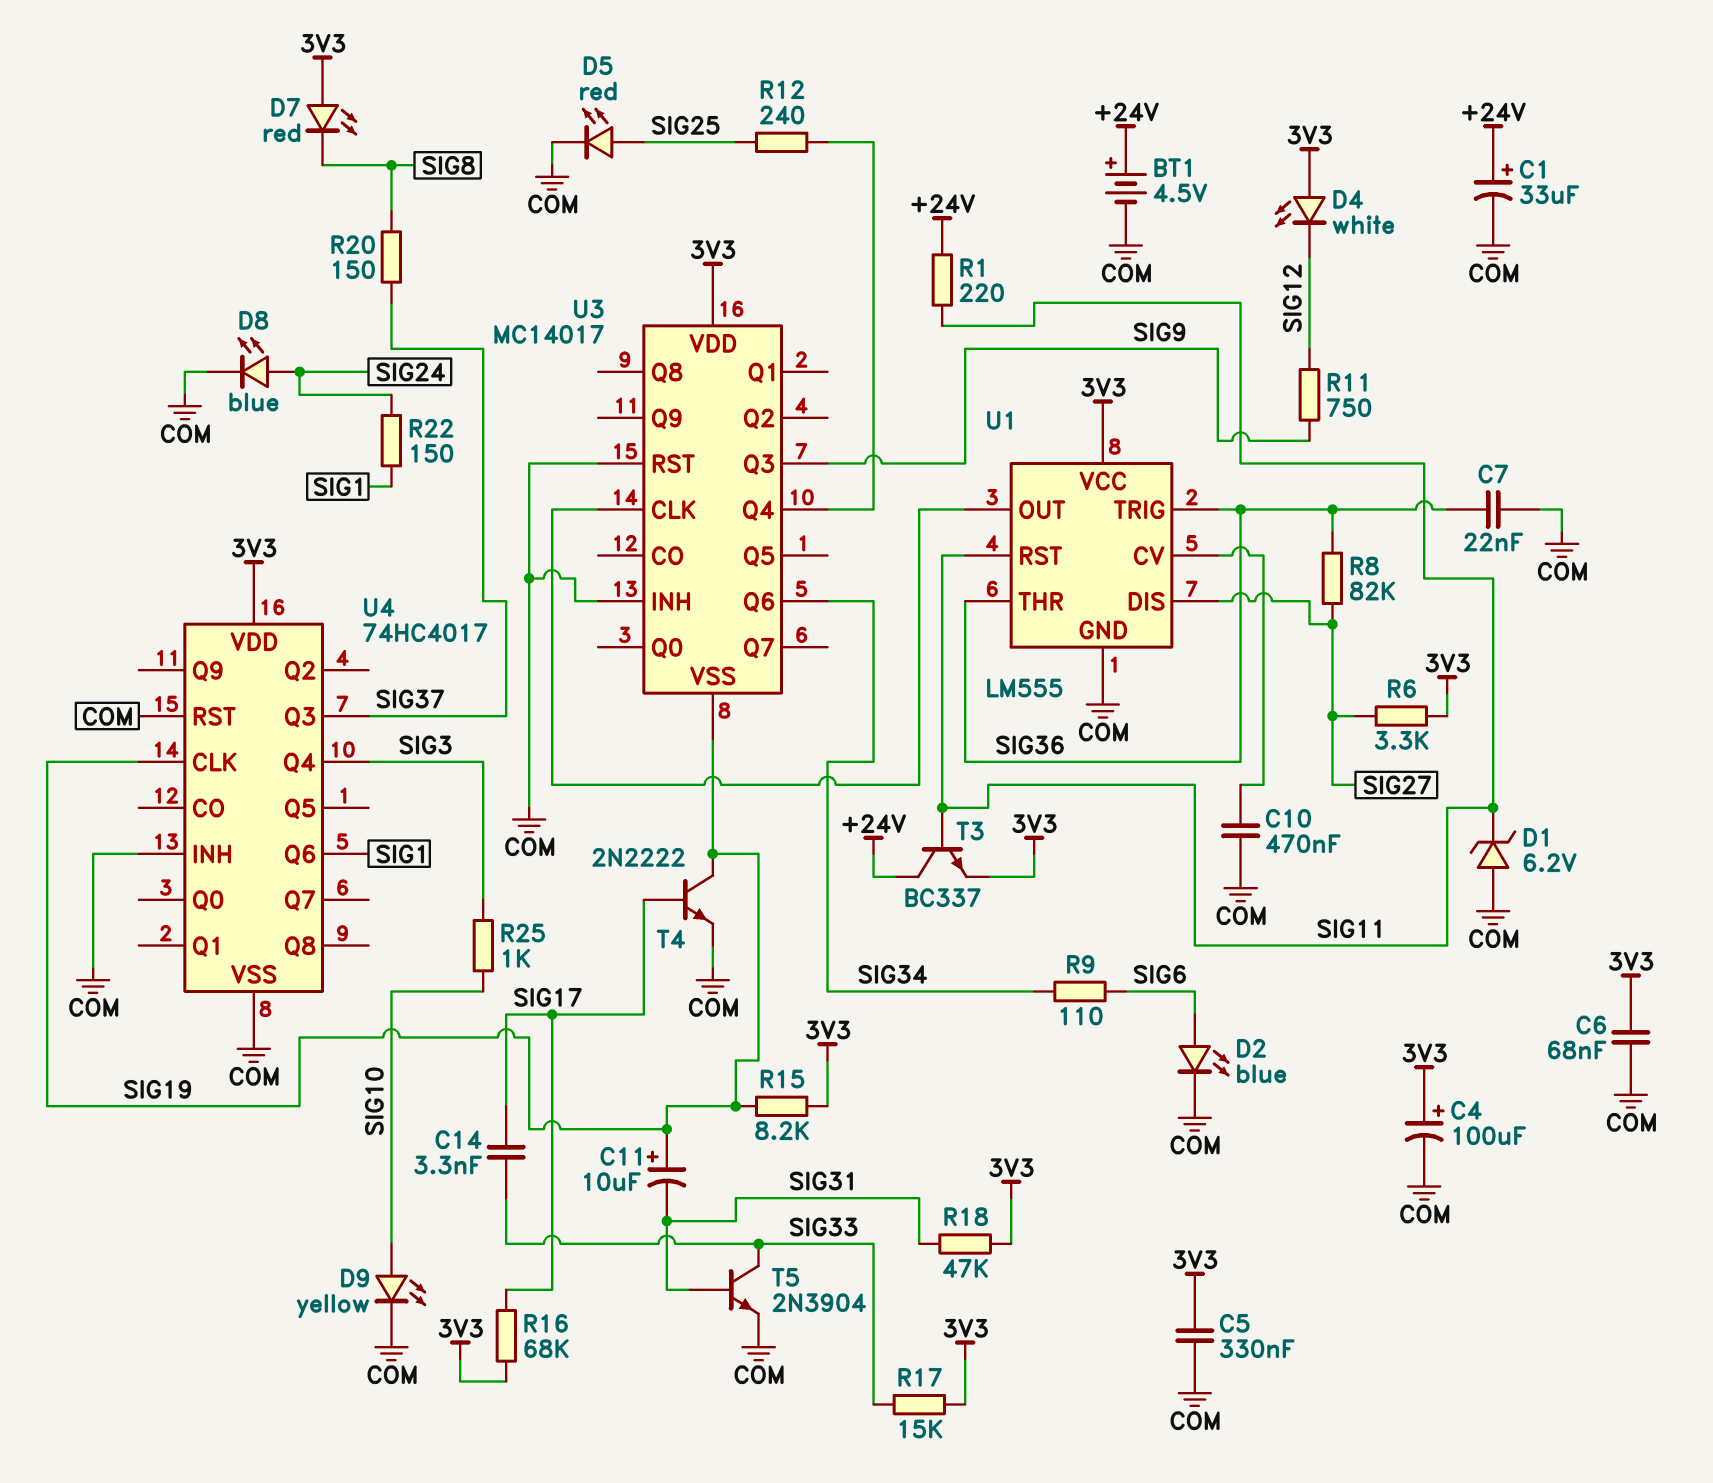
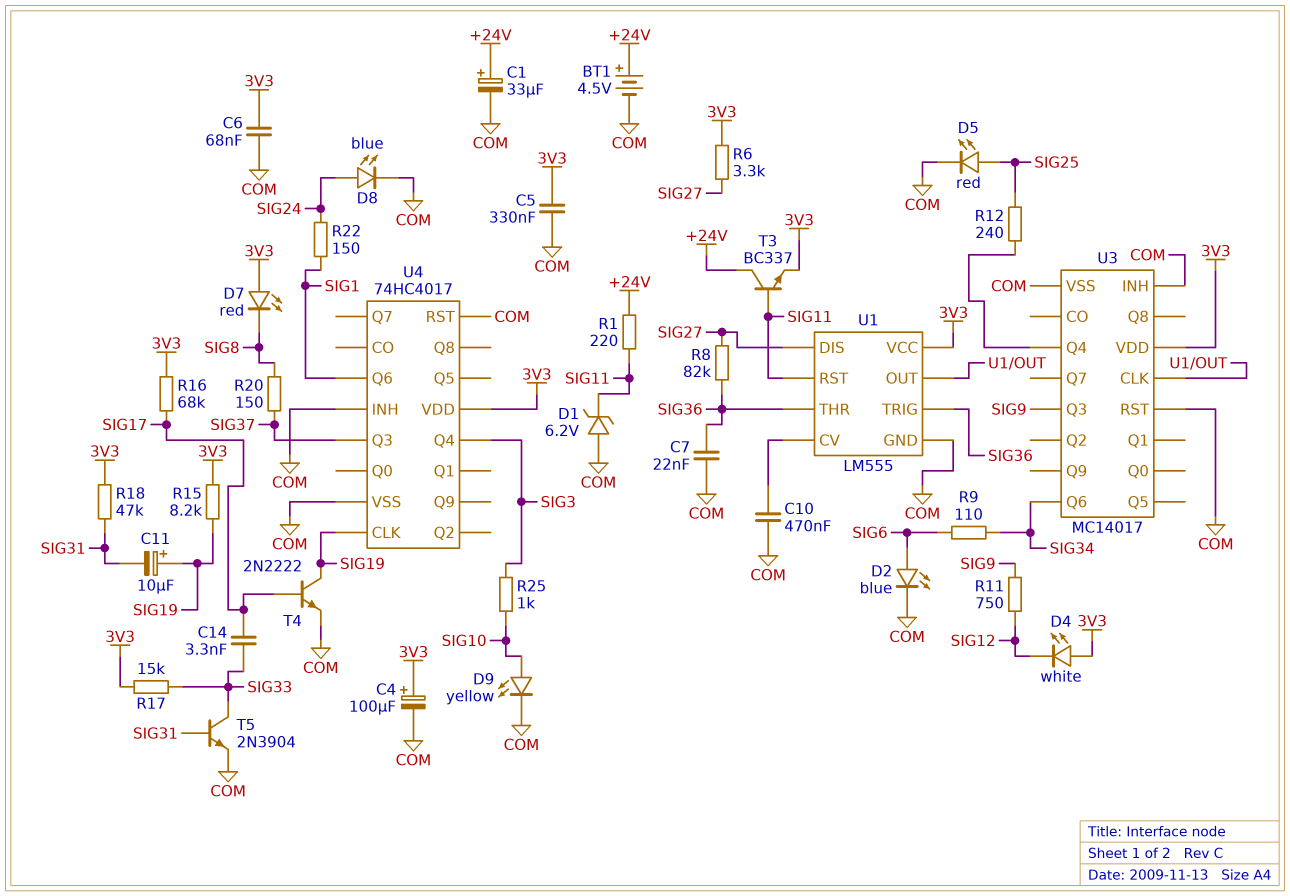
U3 pin VSS: SIG19 -> COM

